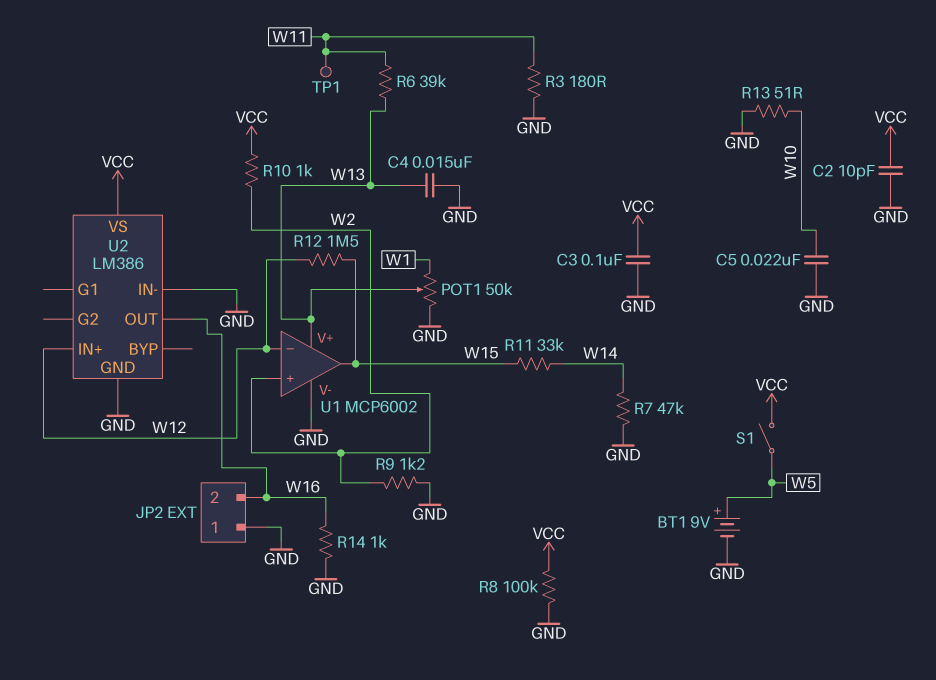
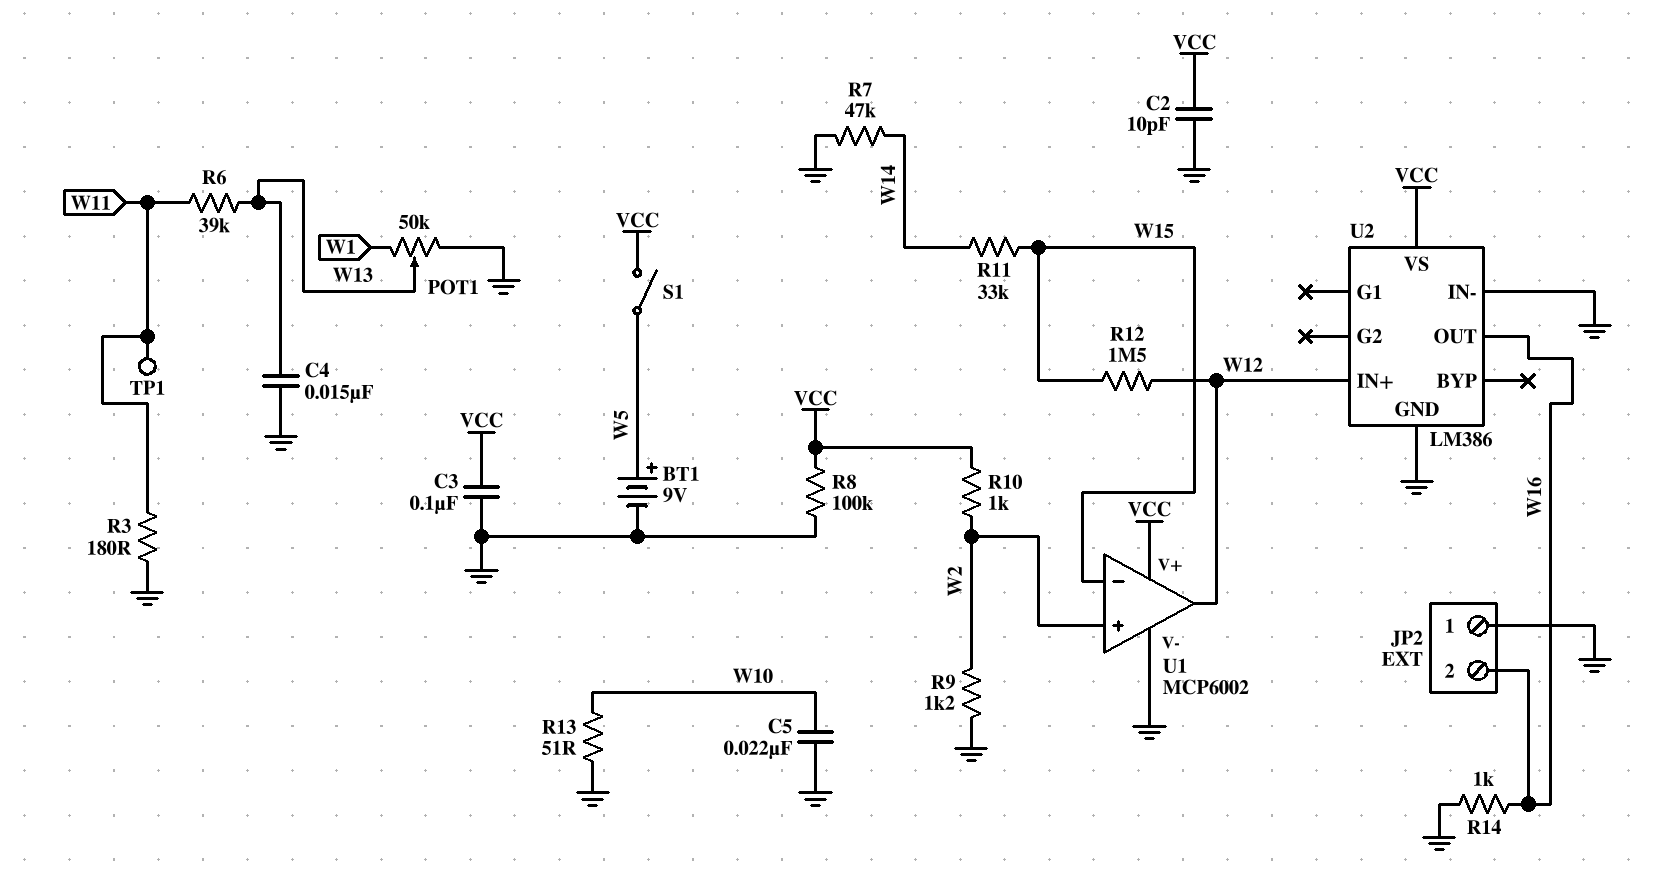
U1 pin V+: W13 -> VCC
U1 pin in-: W12 -> W15
U1 pin out: W15 -> W12

